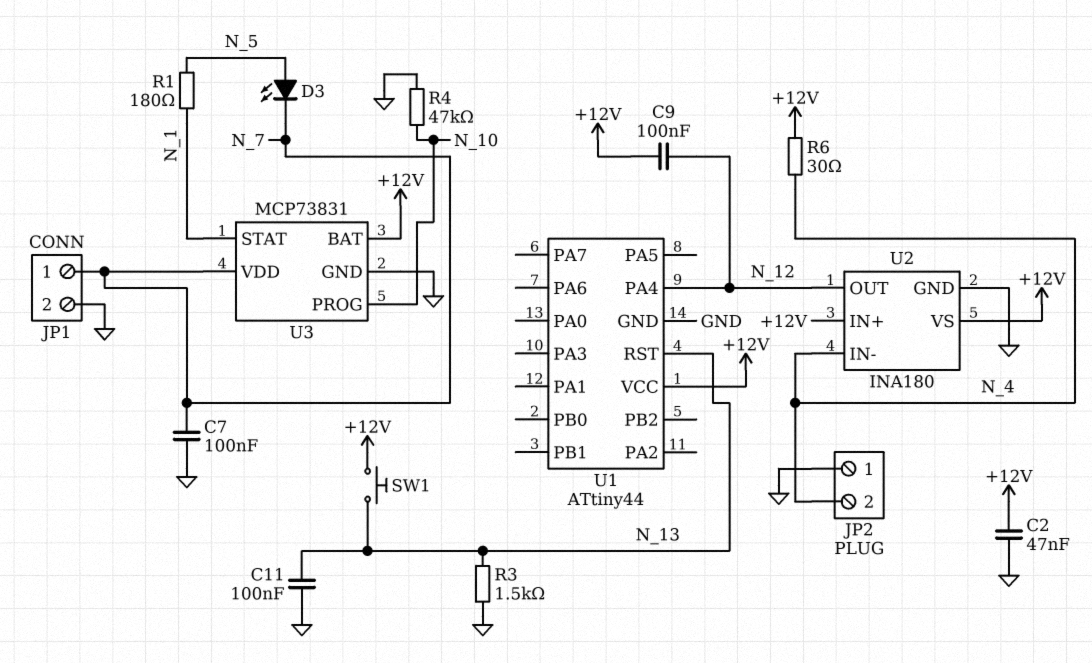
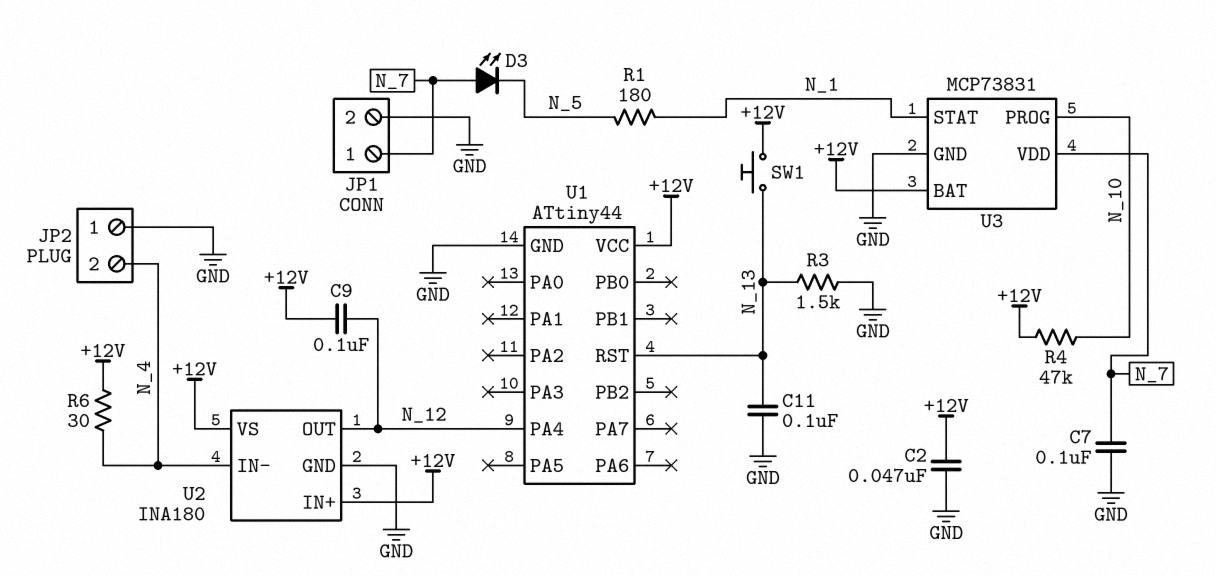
D3: LED (A N_5, K N_7) -> LED (A N_7, K N_5)
R4: 47k (GND, N_10) -> 47k (+12V, N_10)

